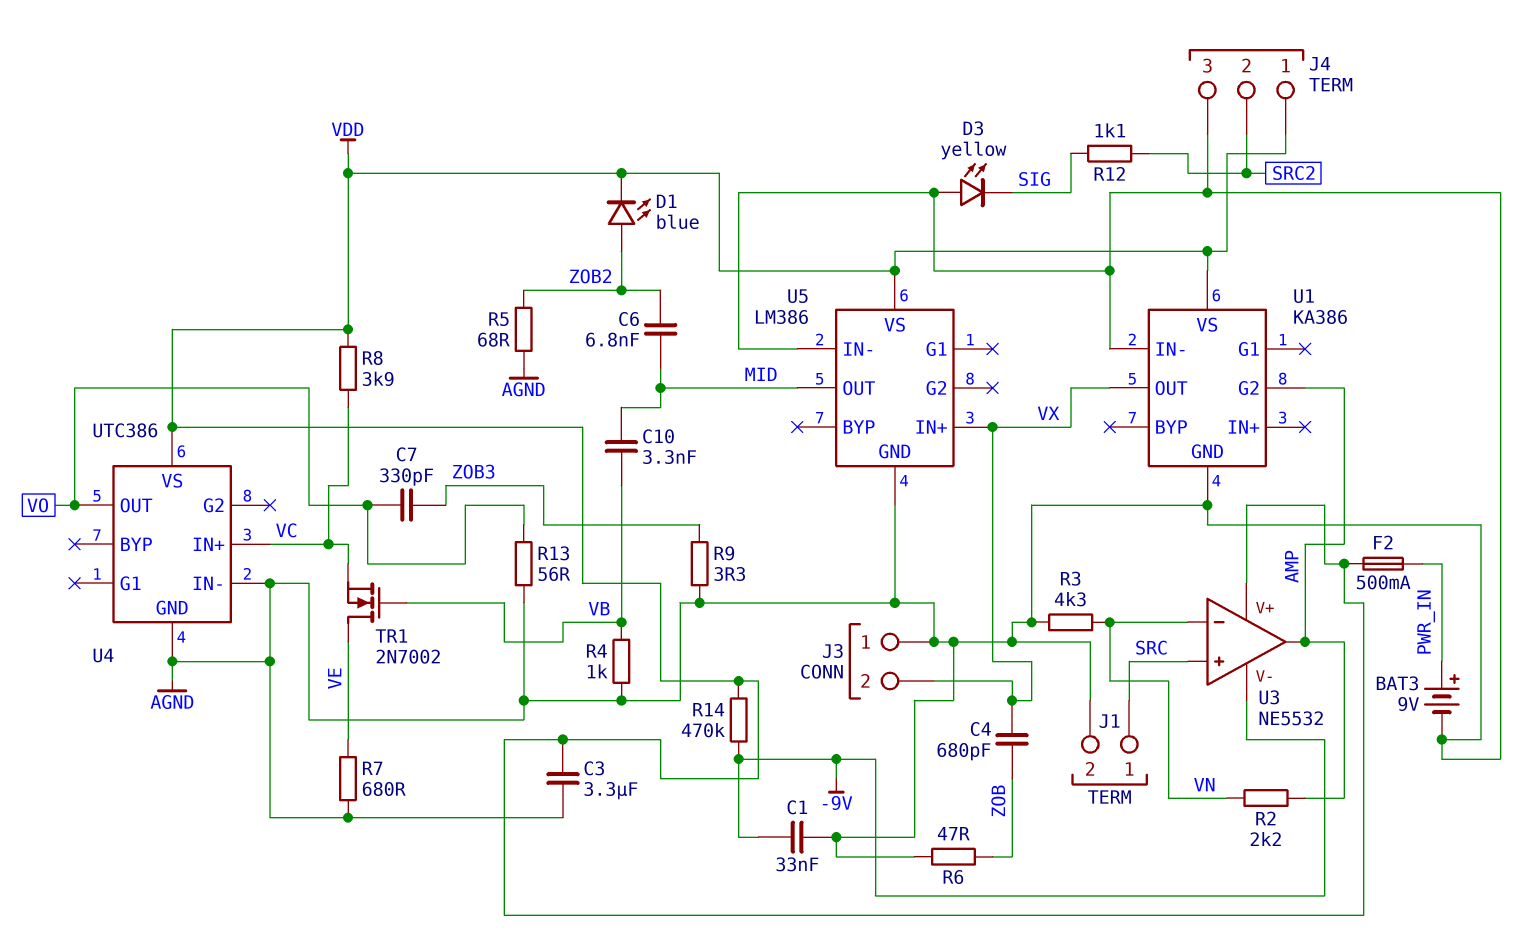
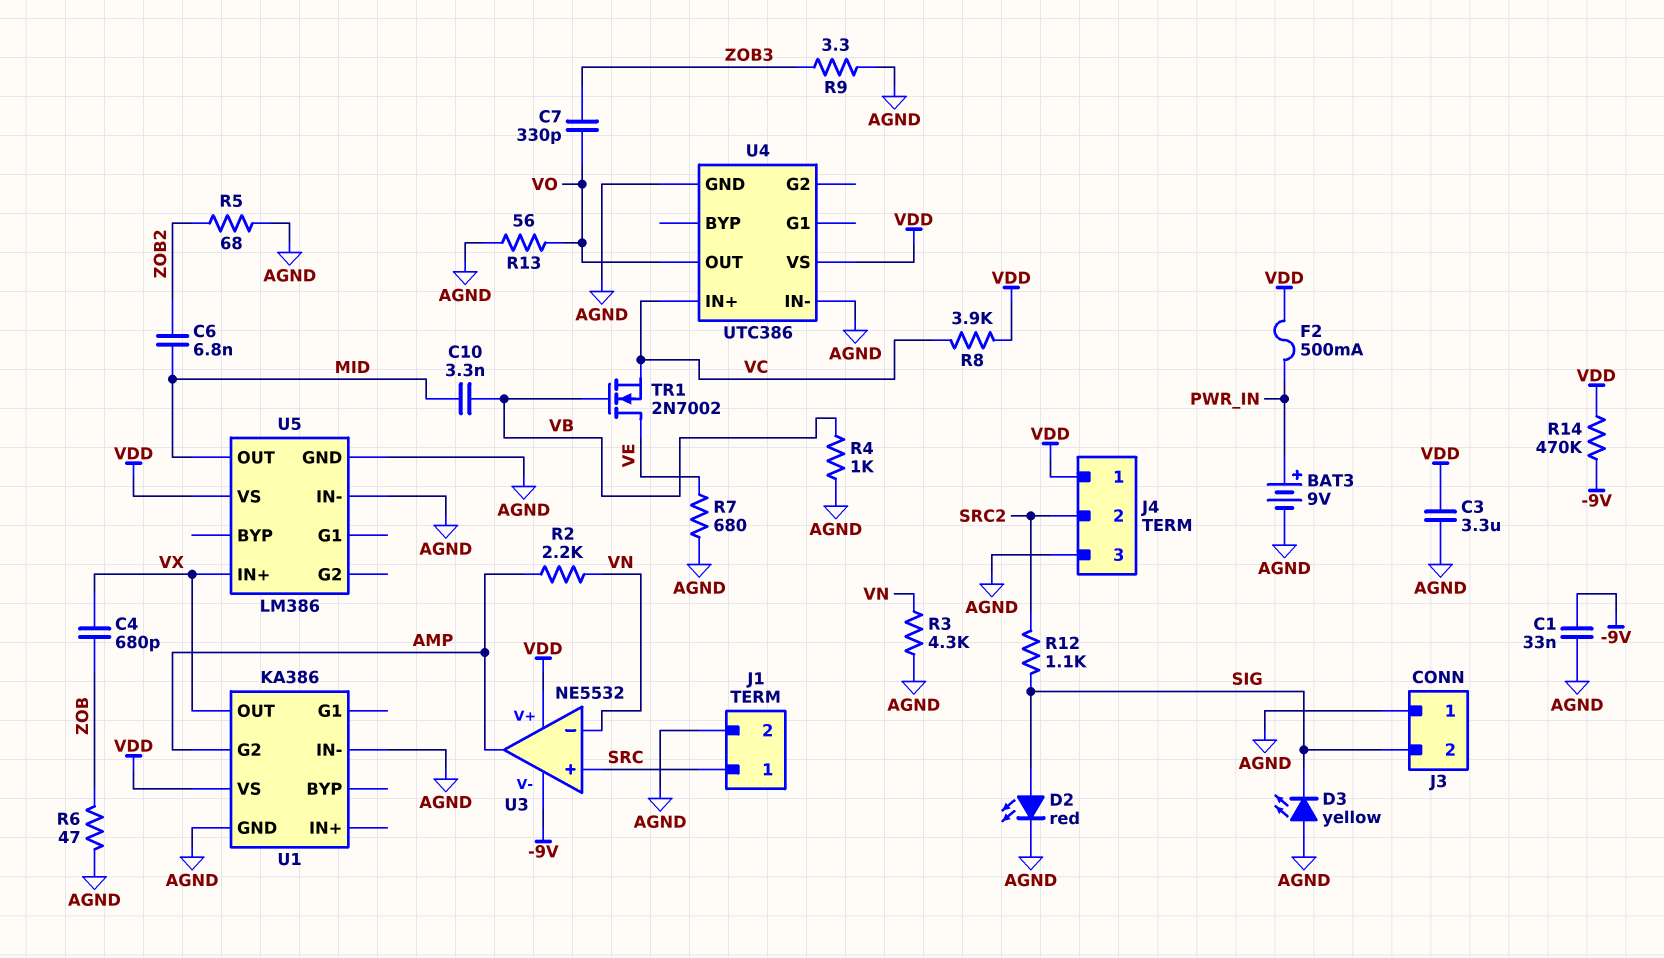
D1: LED blue (A ZOB2, K VDD) -> none
D2: none -> LED red (A SIG, K AGND)
J3 pin 2: VX -> SIG

